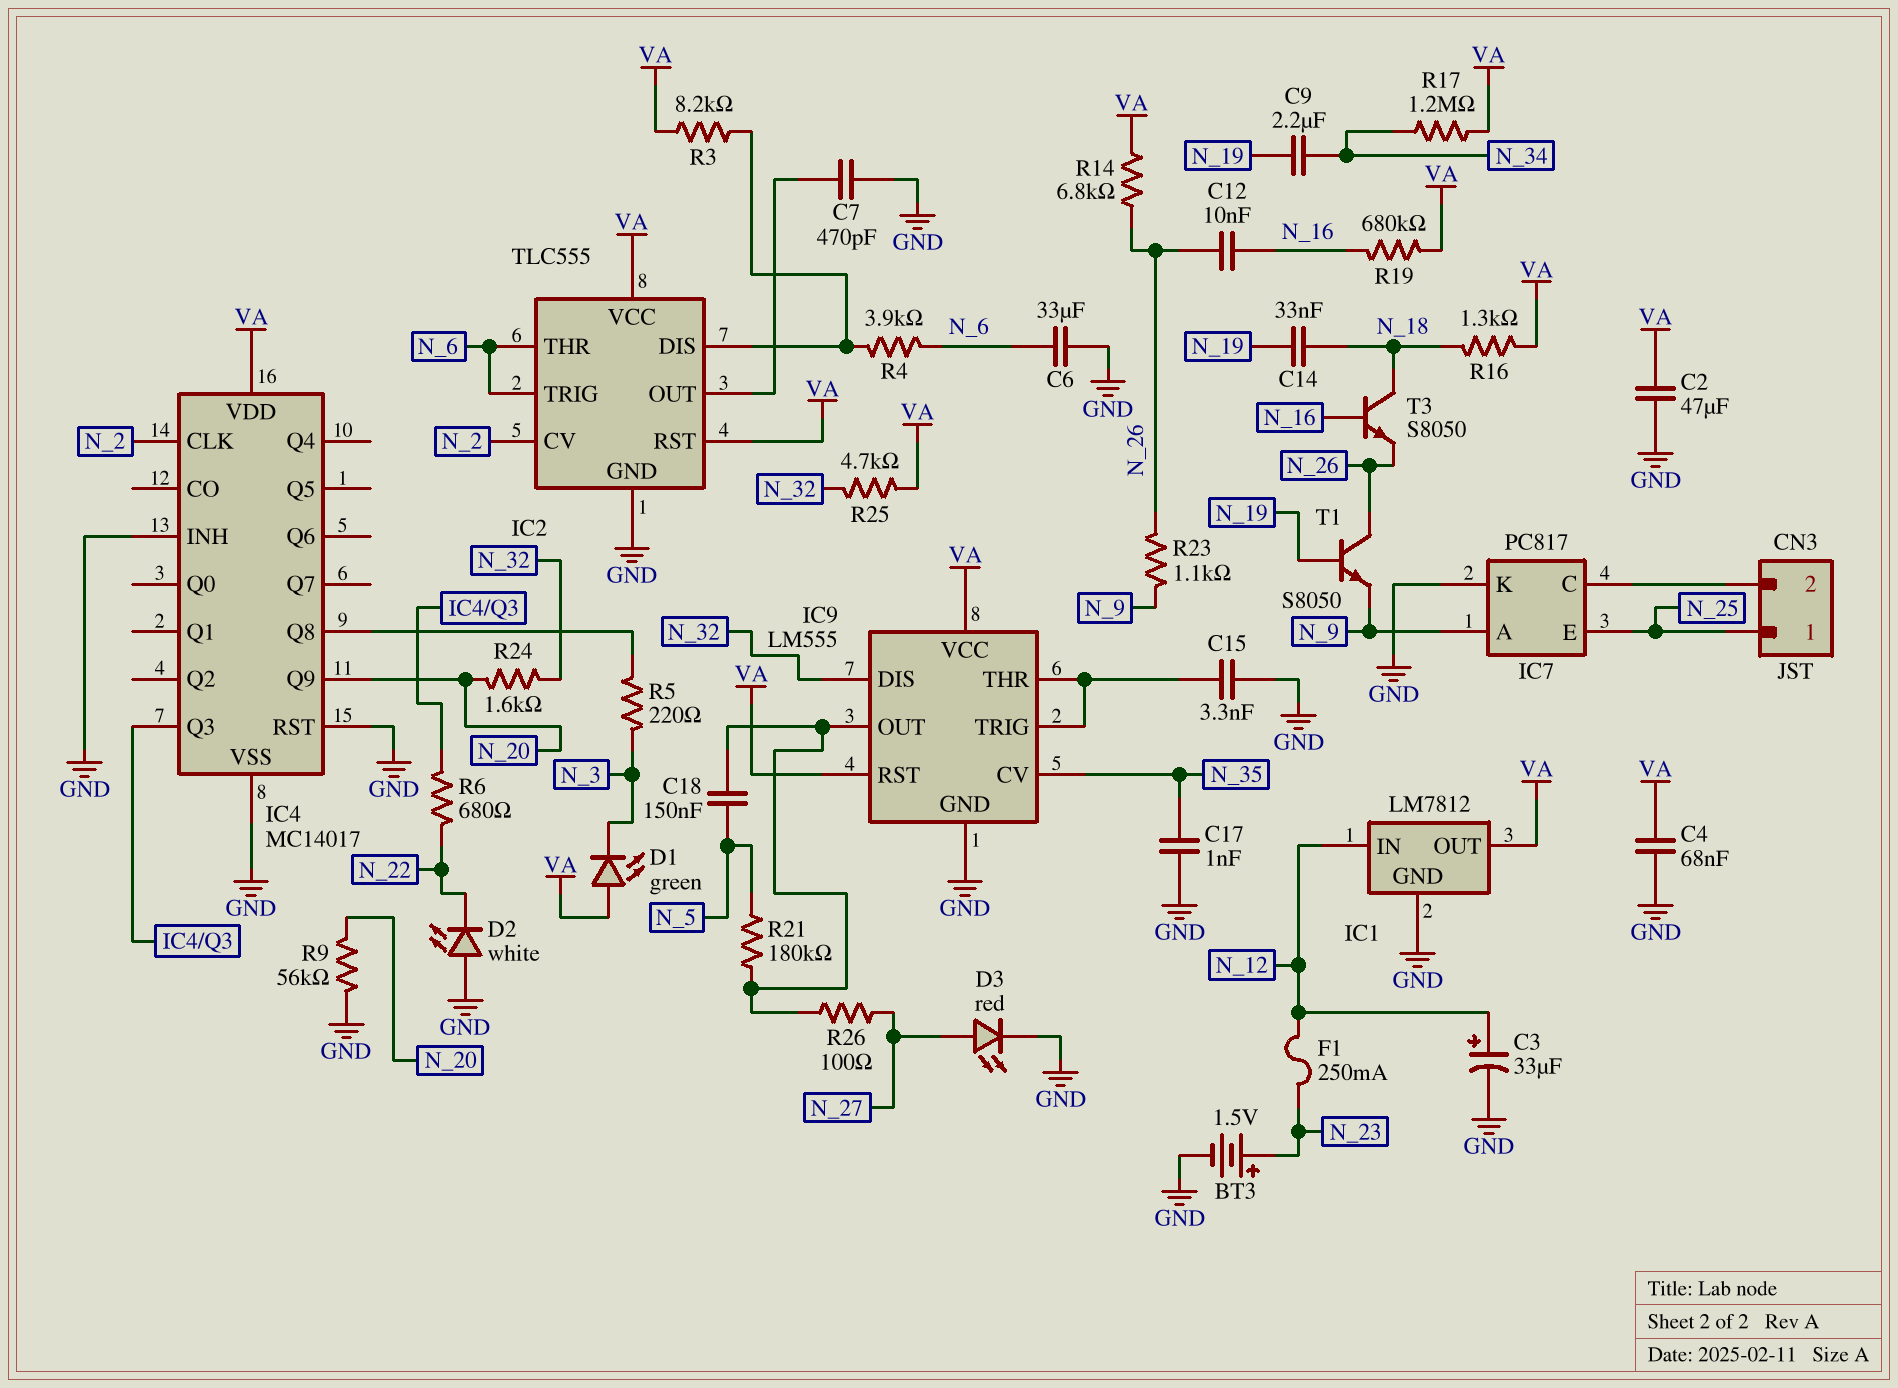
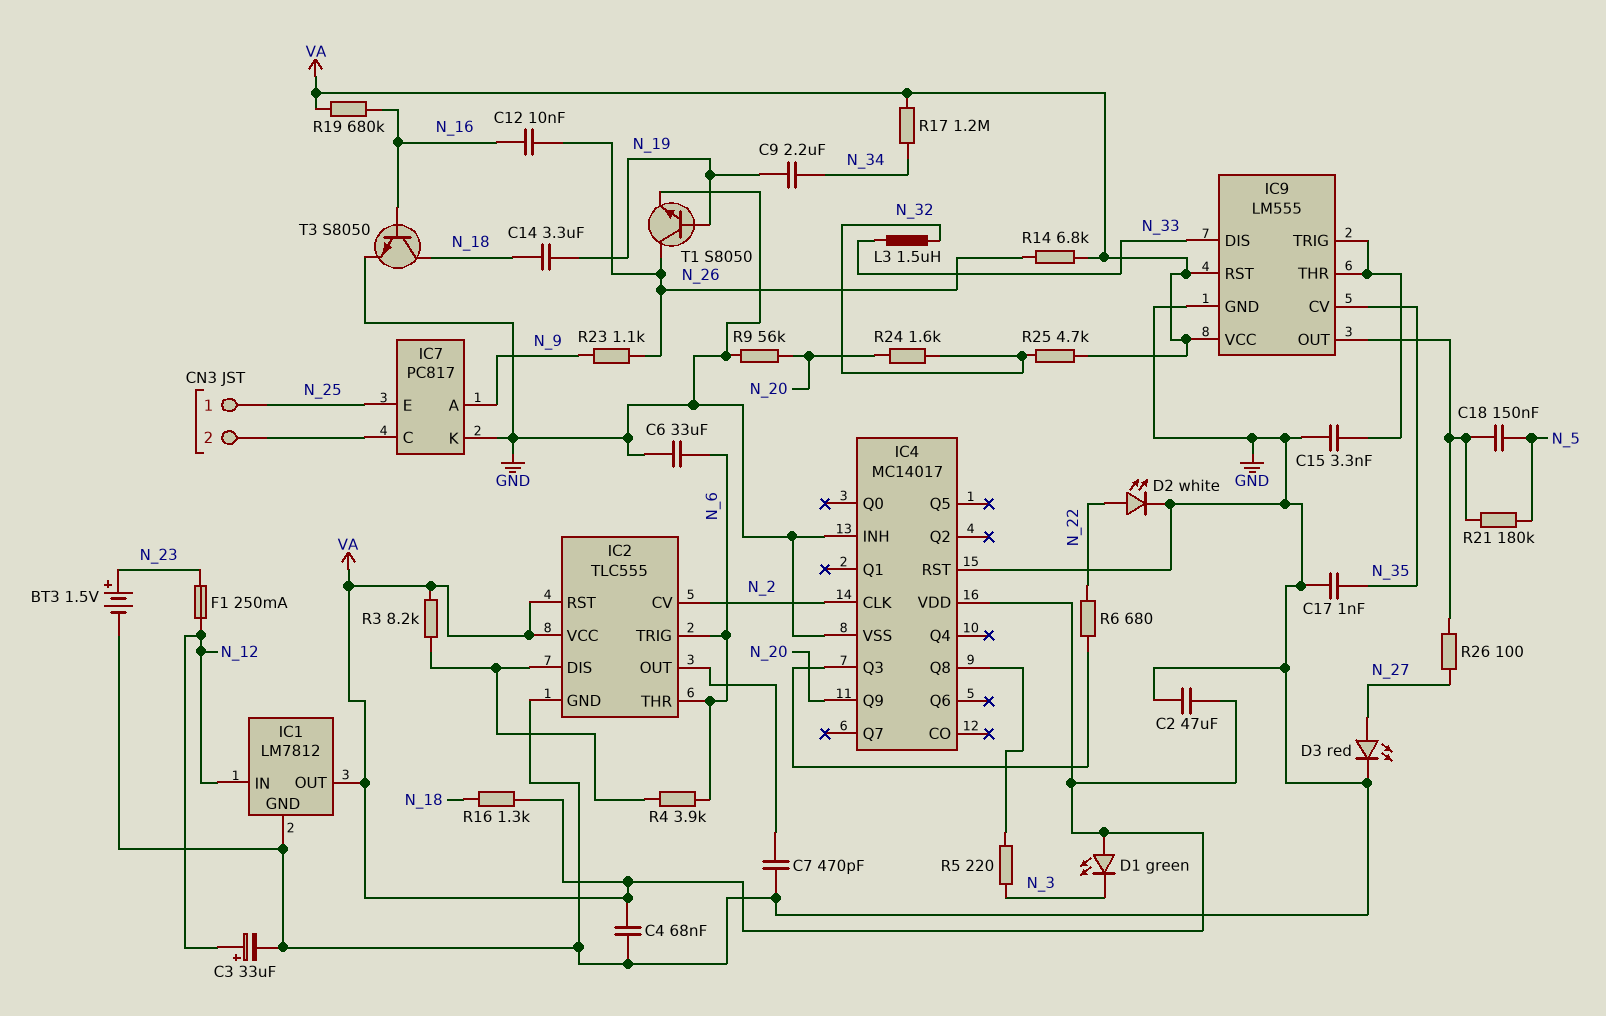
C14: 33nF (N_18, N_19) -> 3.3uF (N_18, N_19)
D2: LED white (A GND, K N_22) -> LED white (A N_22, K GND)
IC9 pin DIS: N_32 -> N_33
L3: none -> 1.5uH (N_32, N_33)
T1: NPN S8050 (B N_19, C N_26, E N_9) -> NPN S8050 (B N_19, C N_26, E GND)
T3: NPN S8050 (B N_16, C N_18, E N_26) -> NPN S8050 (B N_16, C N_18, E GND)

